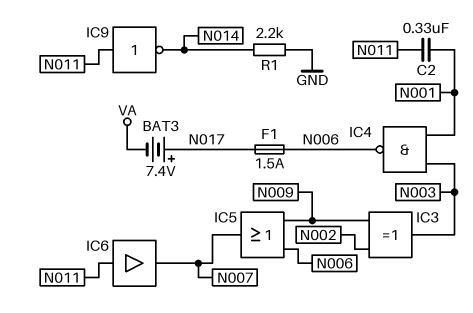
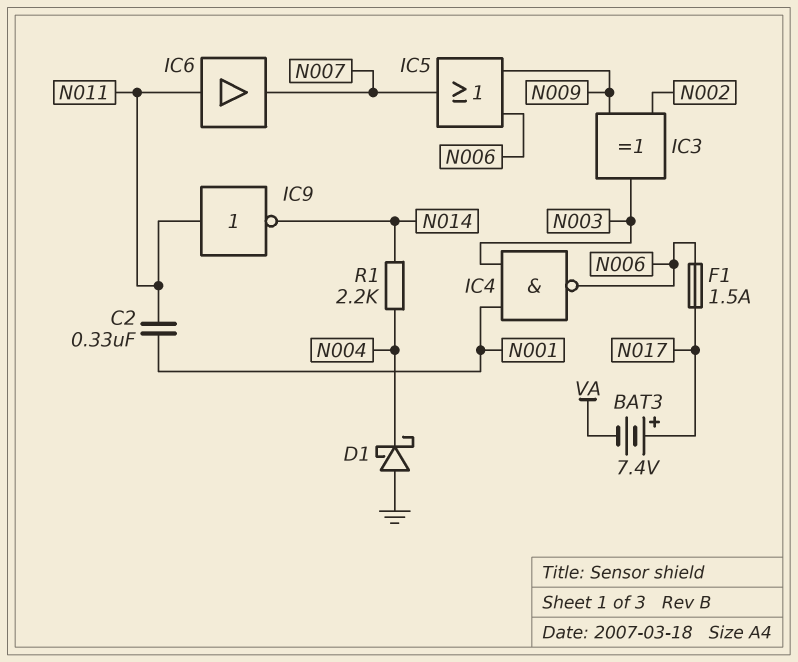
D1: none -> schottky (A GND, K N004)
R1: 2.2k (GND, N014) -> 2.2k (N004, N014)

